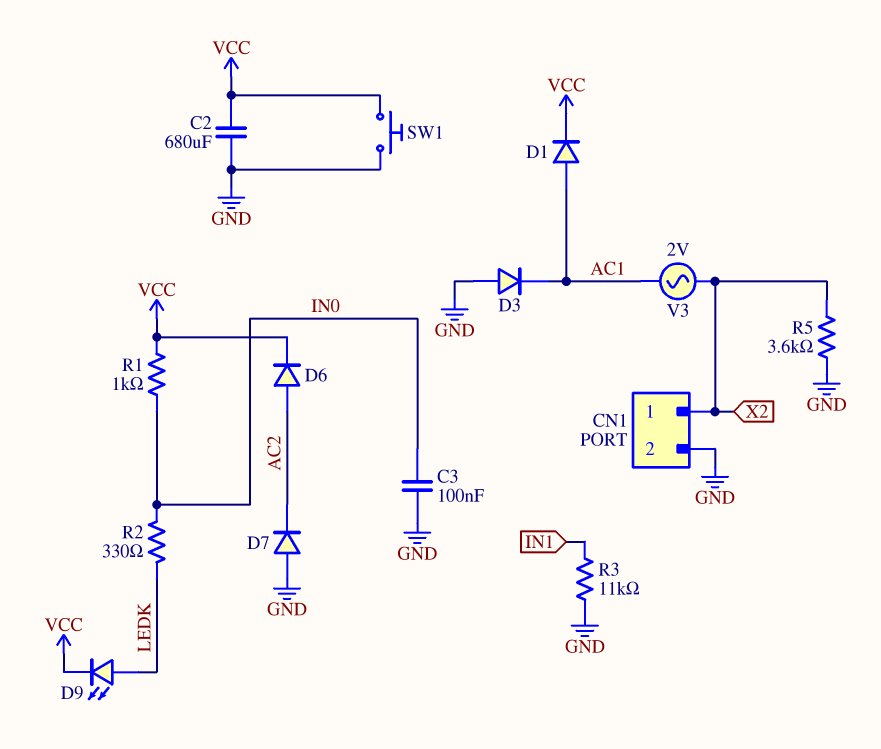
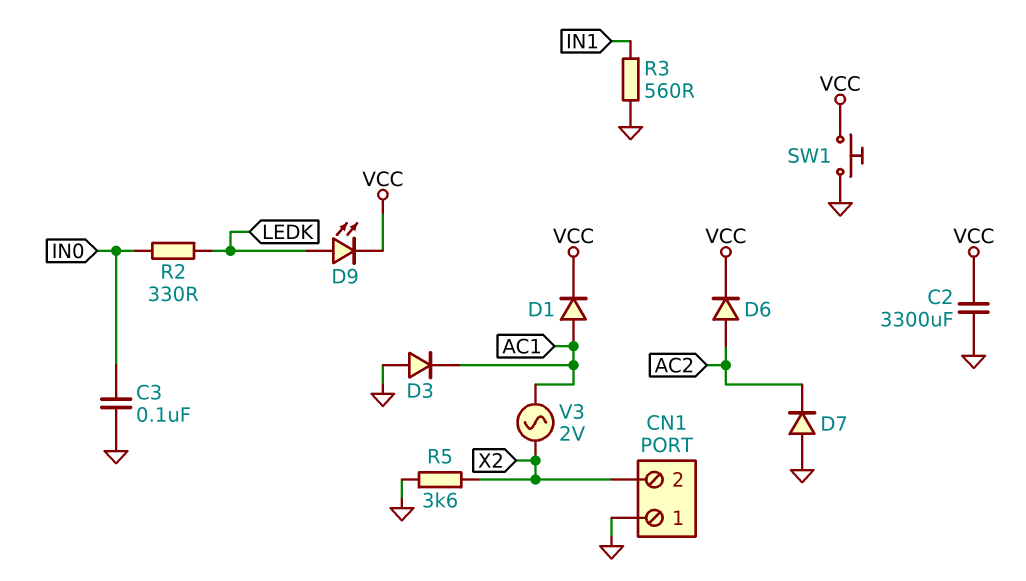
C2: 680uF (GND, VCC) -> 3300uF (GND, VCC)
CN1 pin 1: X2 -> GND
CN1 pin 2: GND -> X2
R1: 1k (IN0, VCC) -> none
R3: 11k (GND, IN1) -> 560 (GND, IN1)

